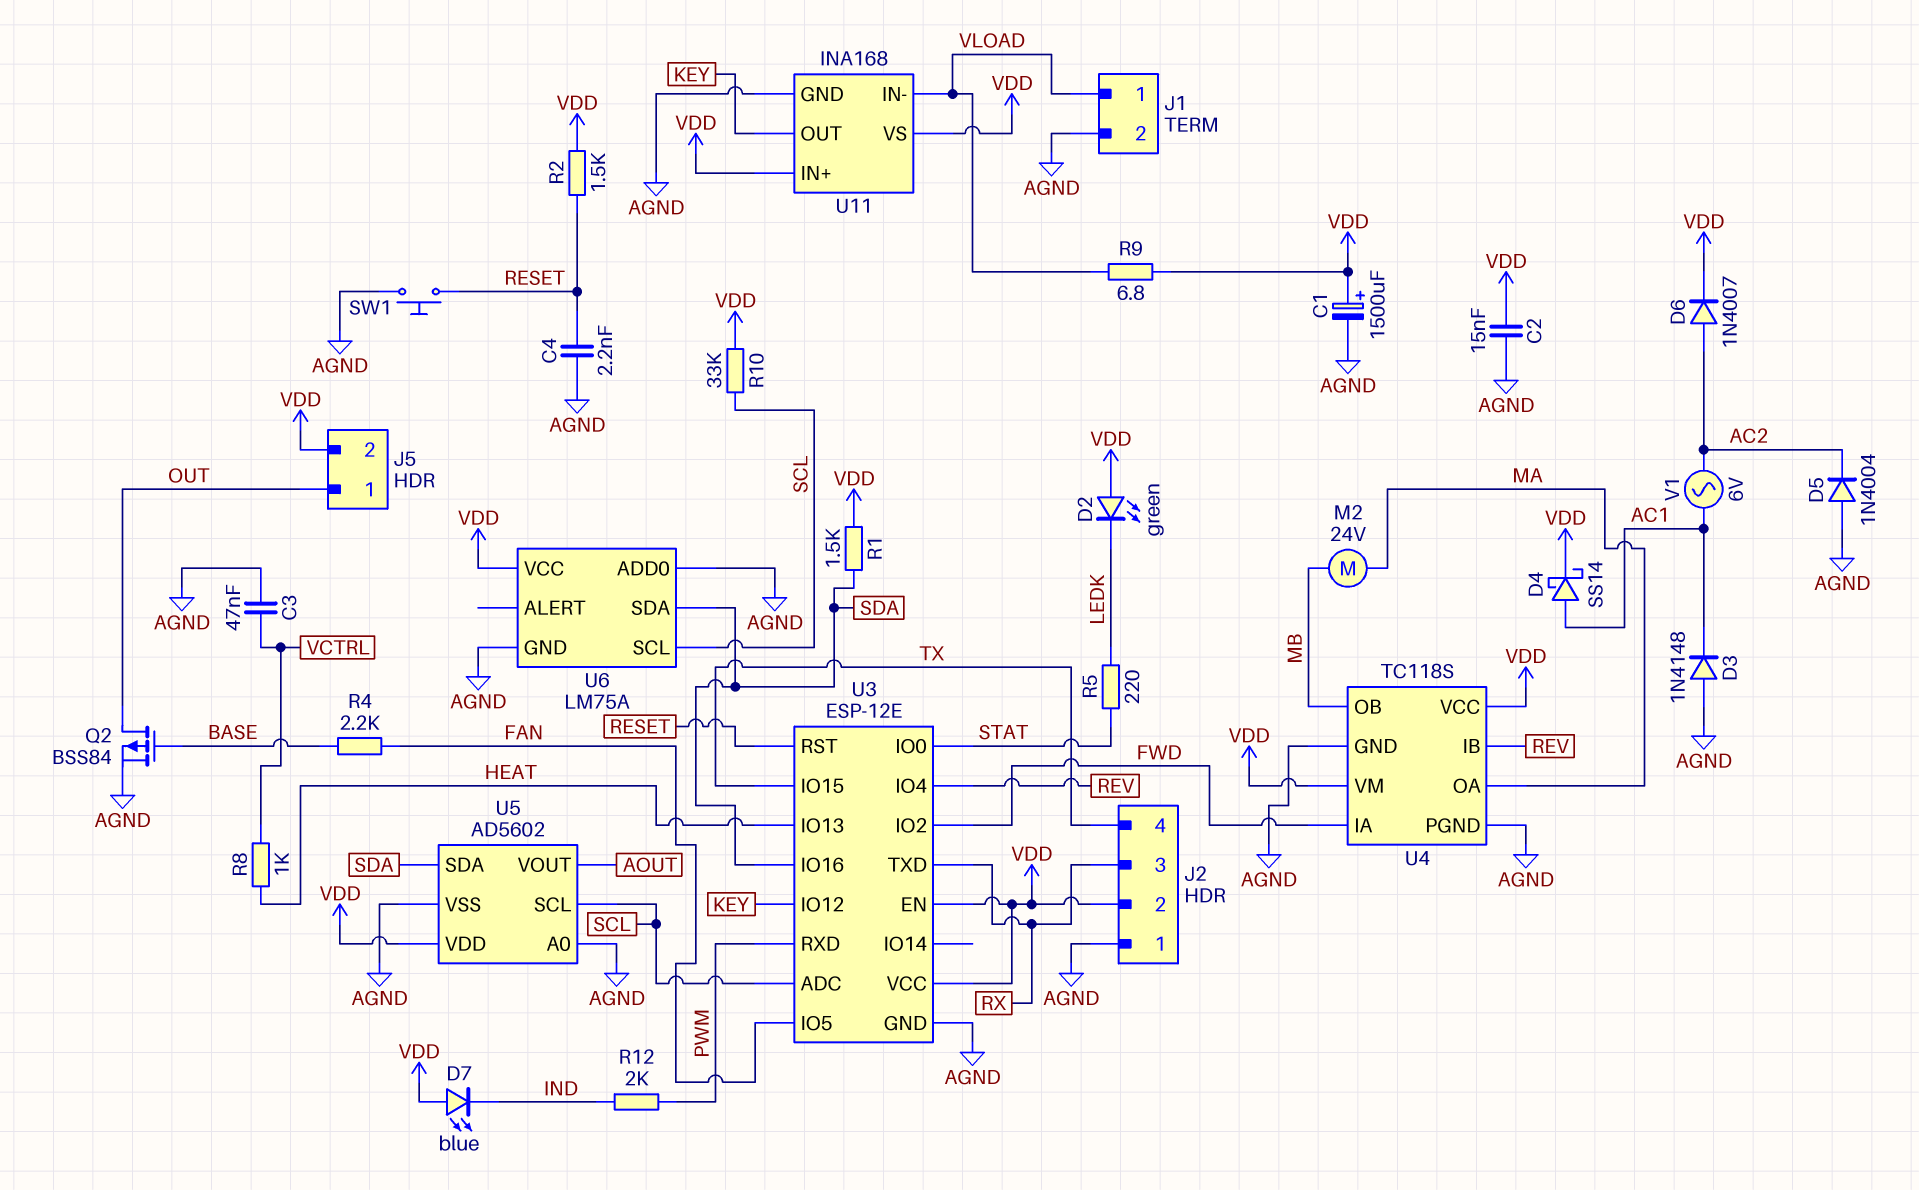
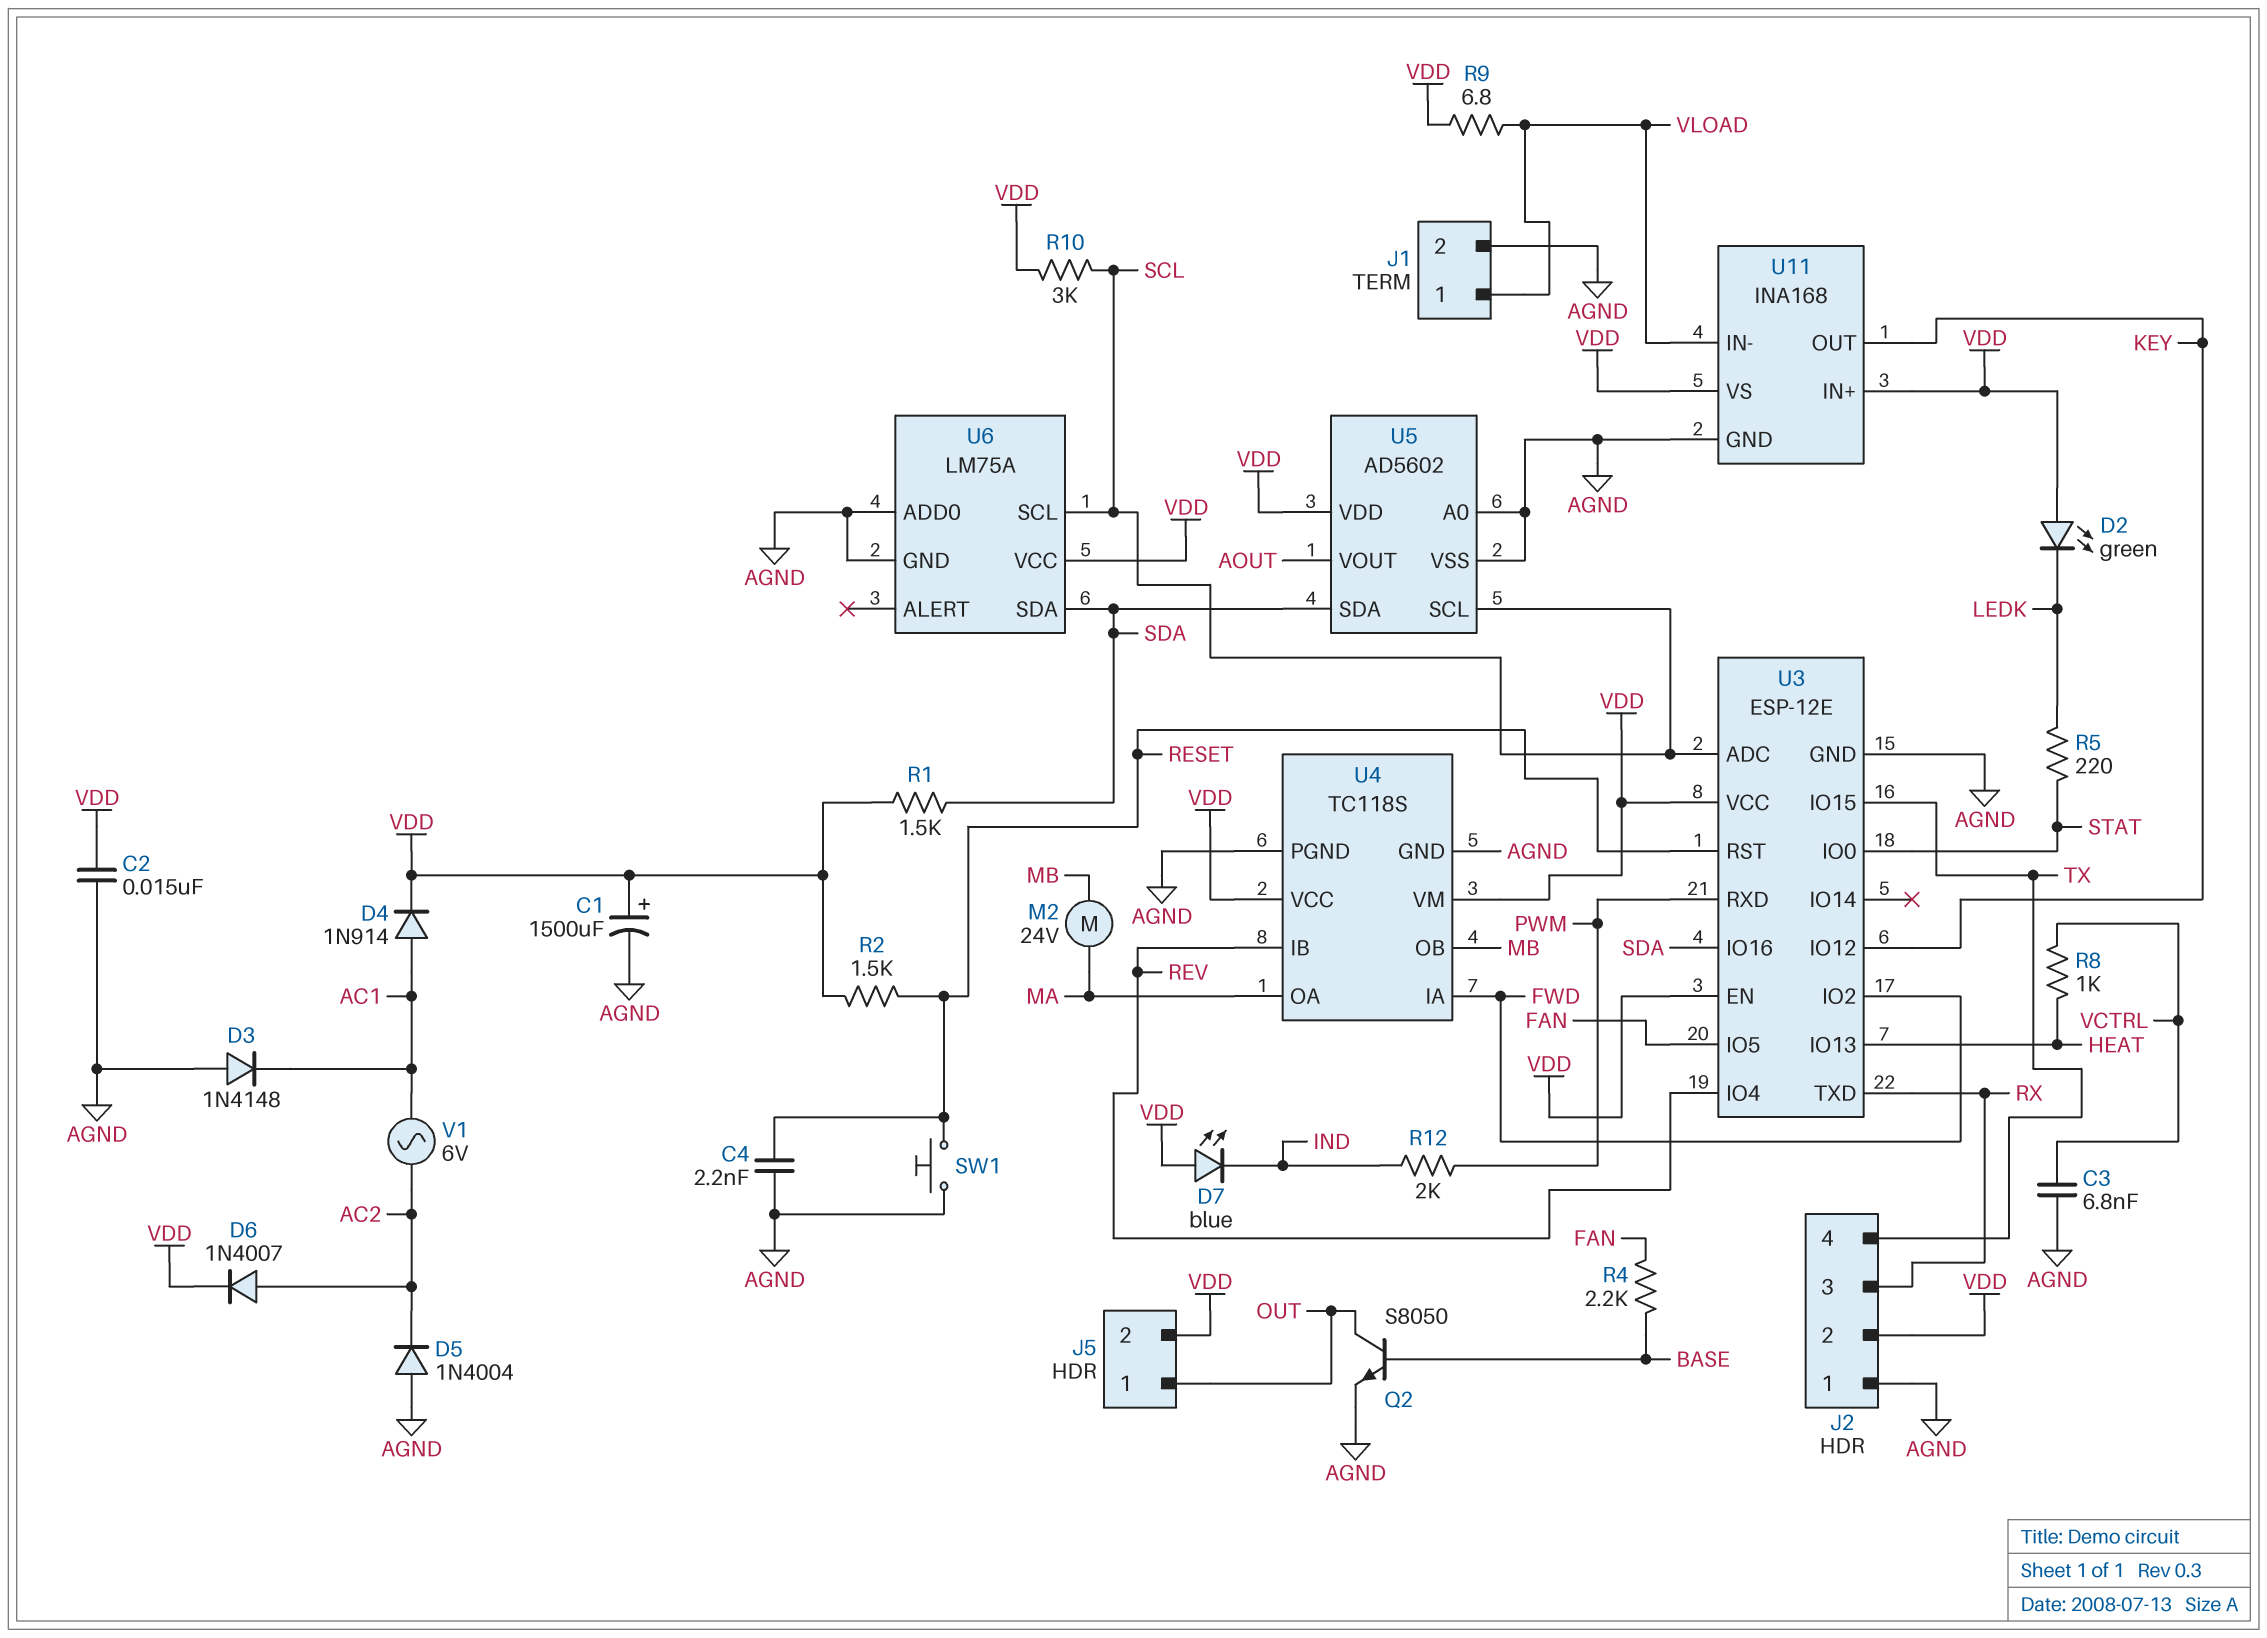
C3: 47nF (AGND, VCTRL) -> 6.8nF (AGND, VCTRL)
D4: schottky SS14 (A AC1, K VDD) -> diode 1N914 (A AC1, K VDD)
Q2: PMOS BSS84 (G BASE, D OUT, S AGND) -> NPN S8050 (B BASE, C OUT, E AGND)
R10: 33k (SCL, VDD) -> 3k (SCL, VDD)

